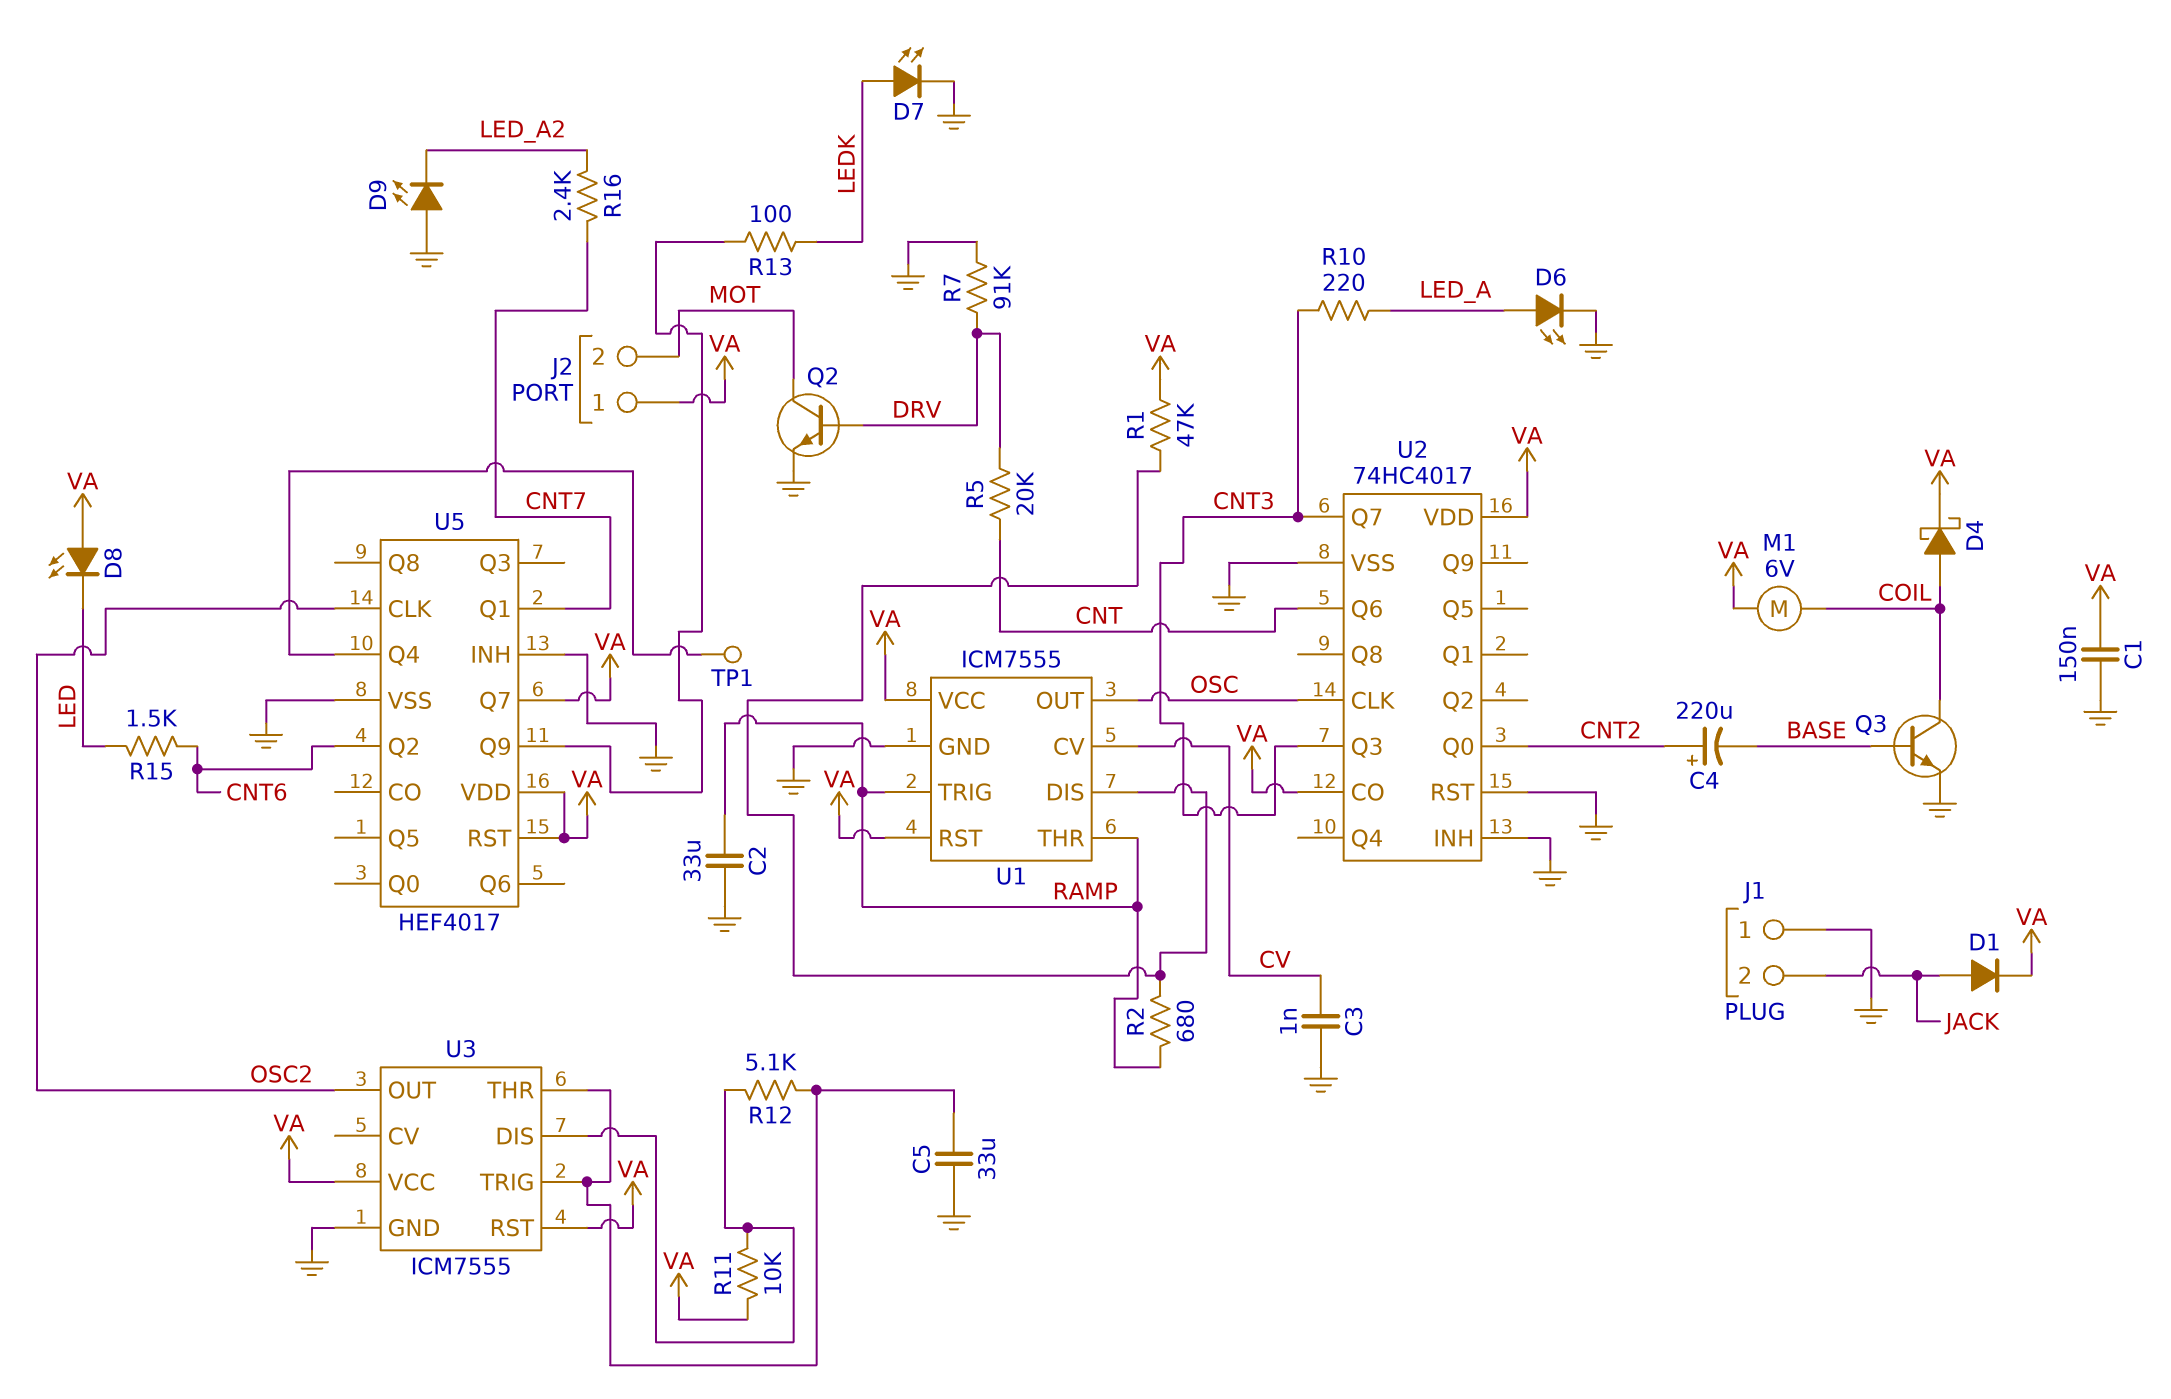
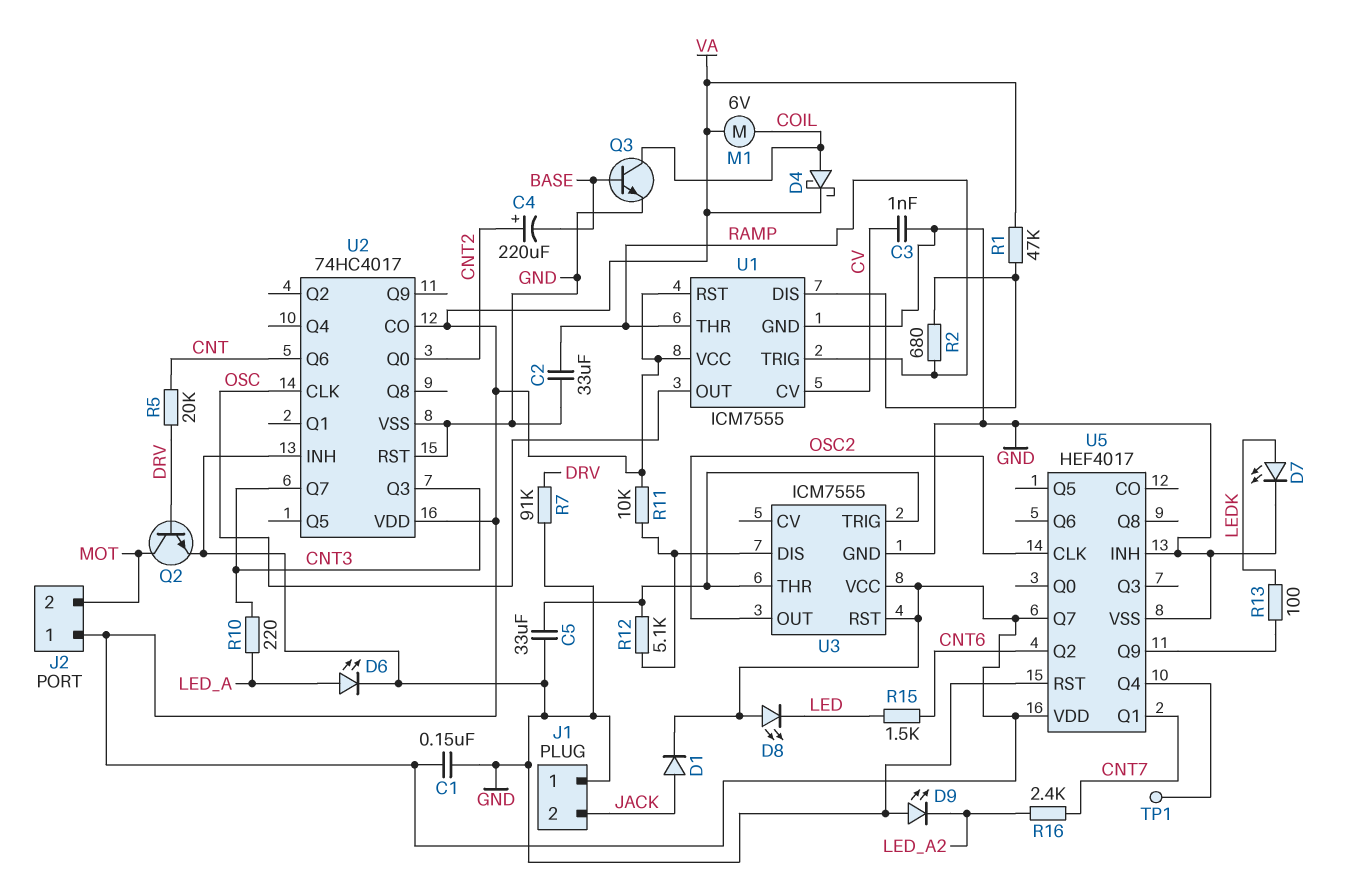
U5 pin RST: VA -> GND

